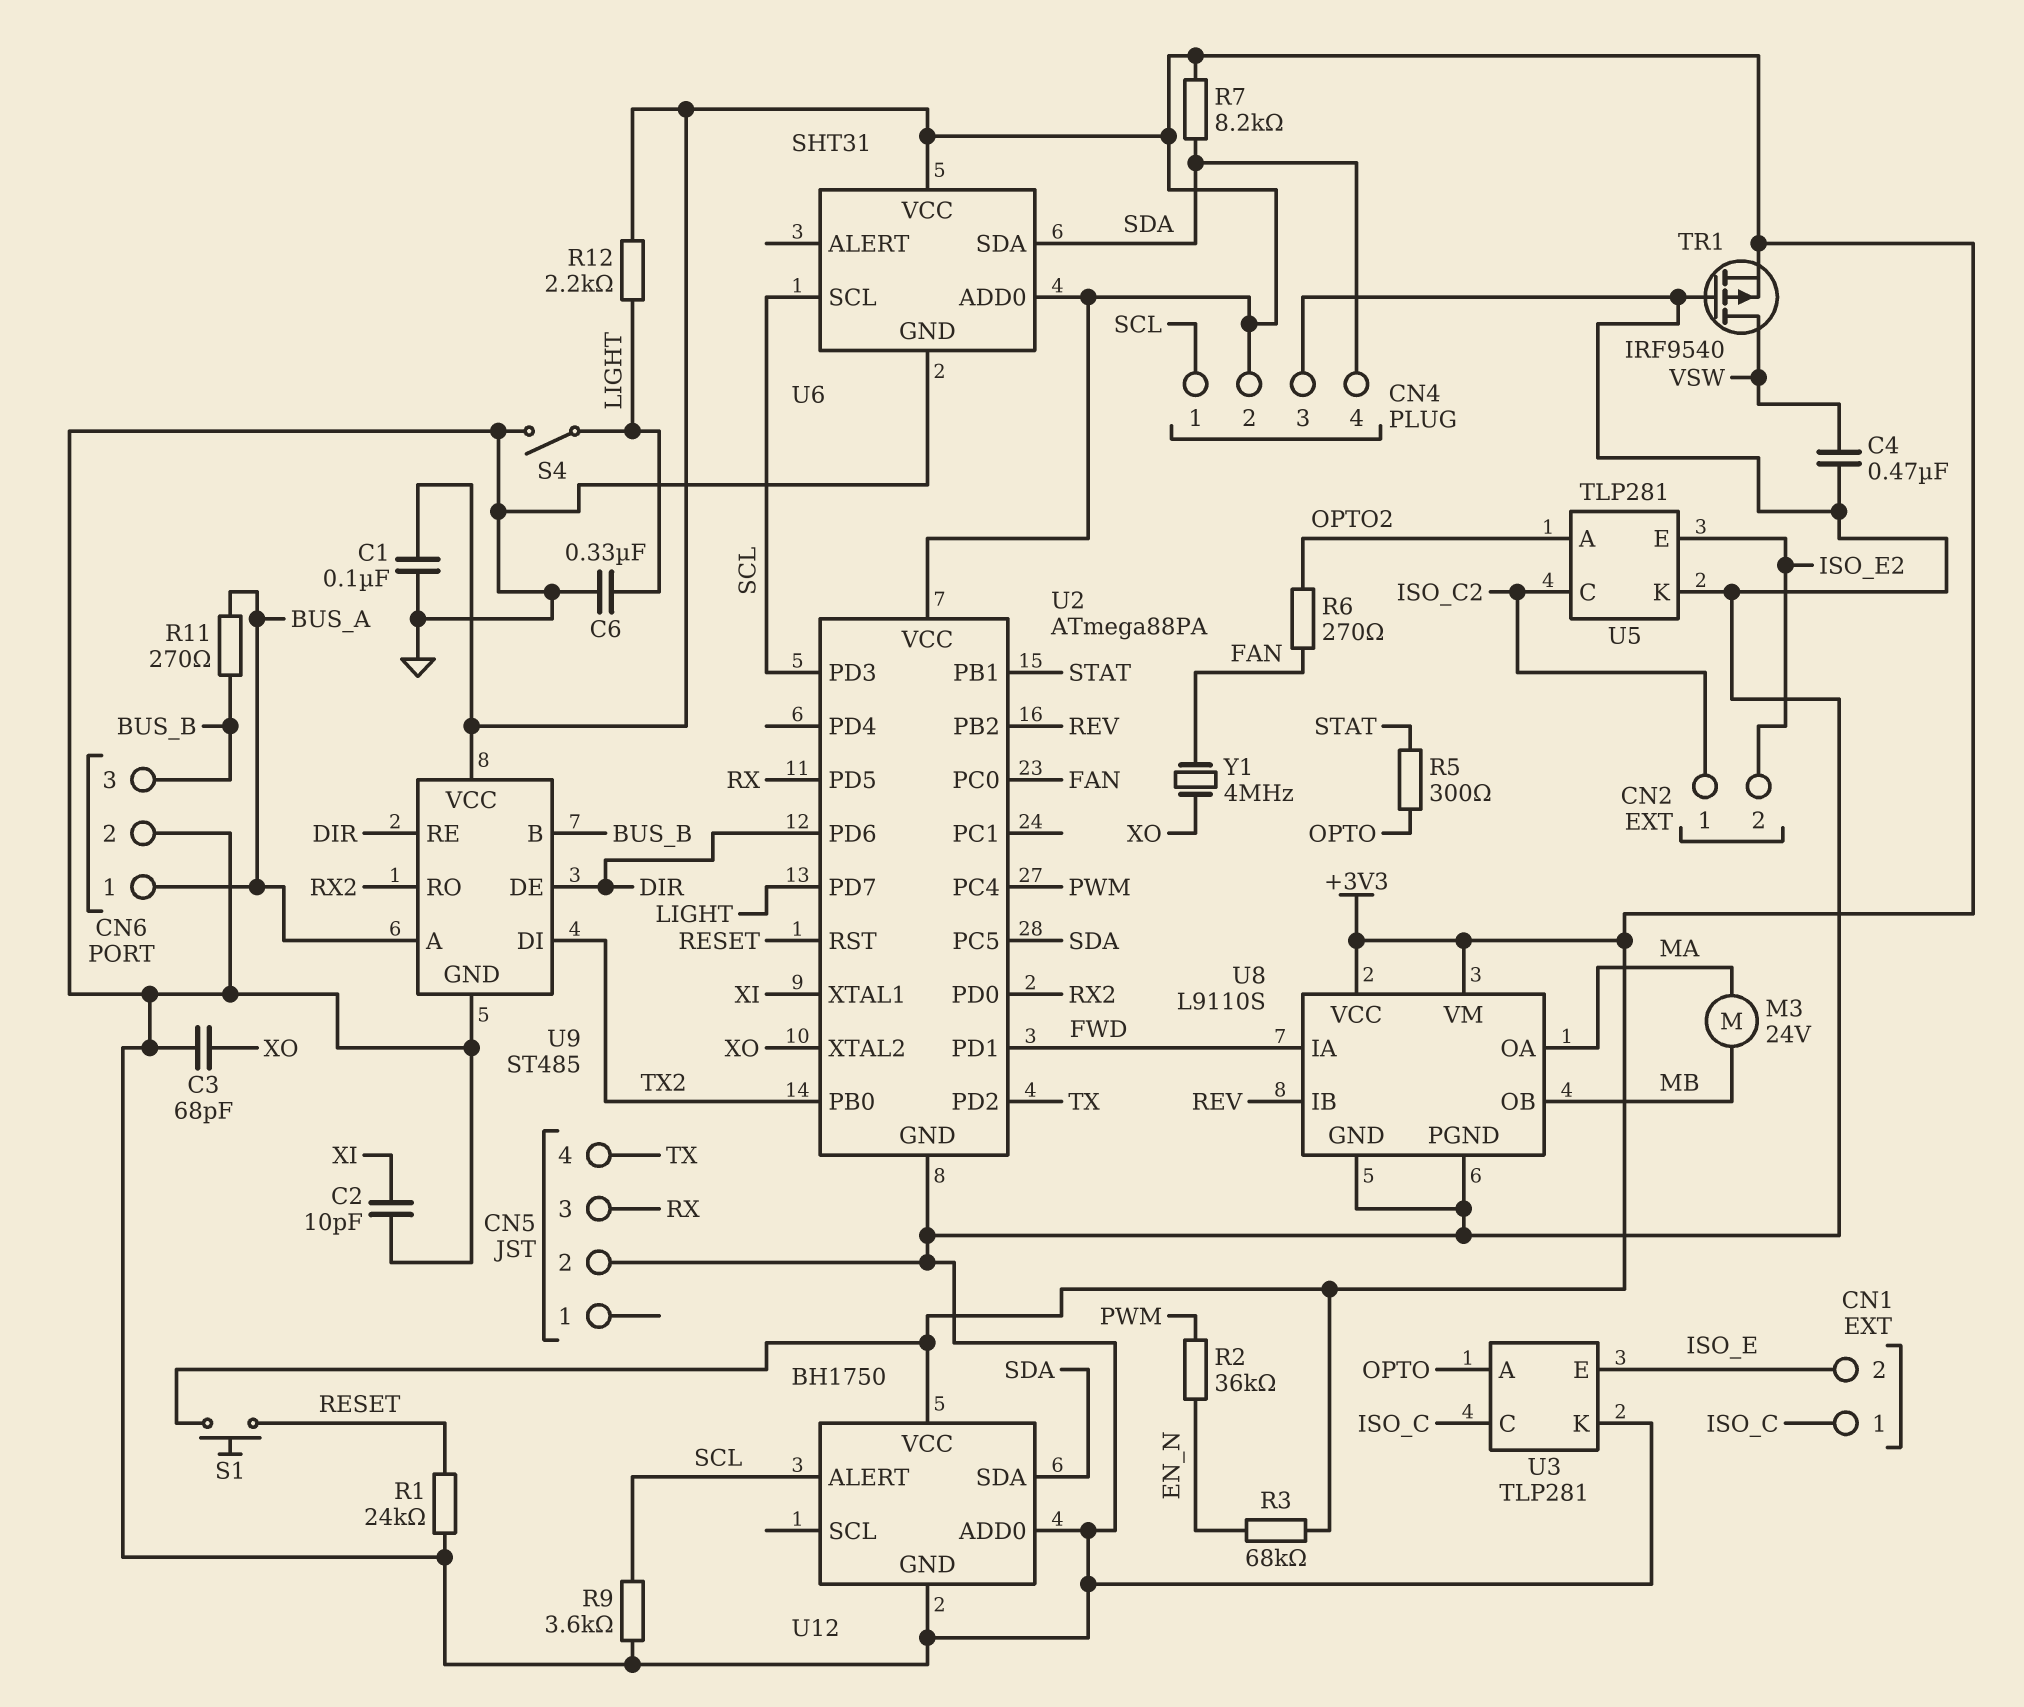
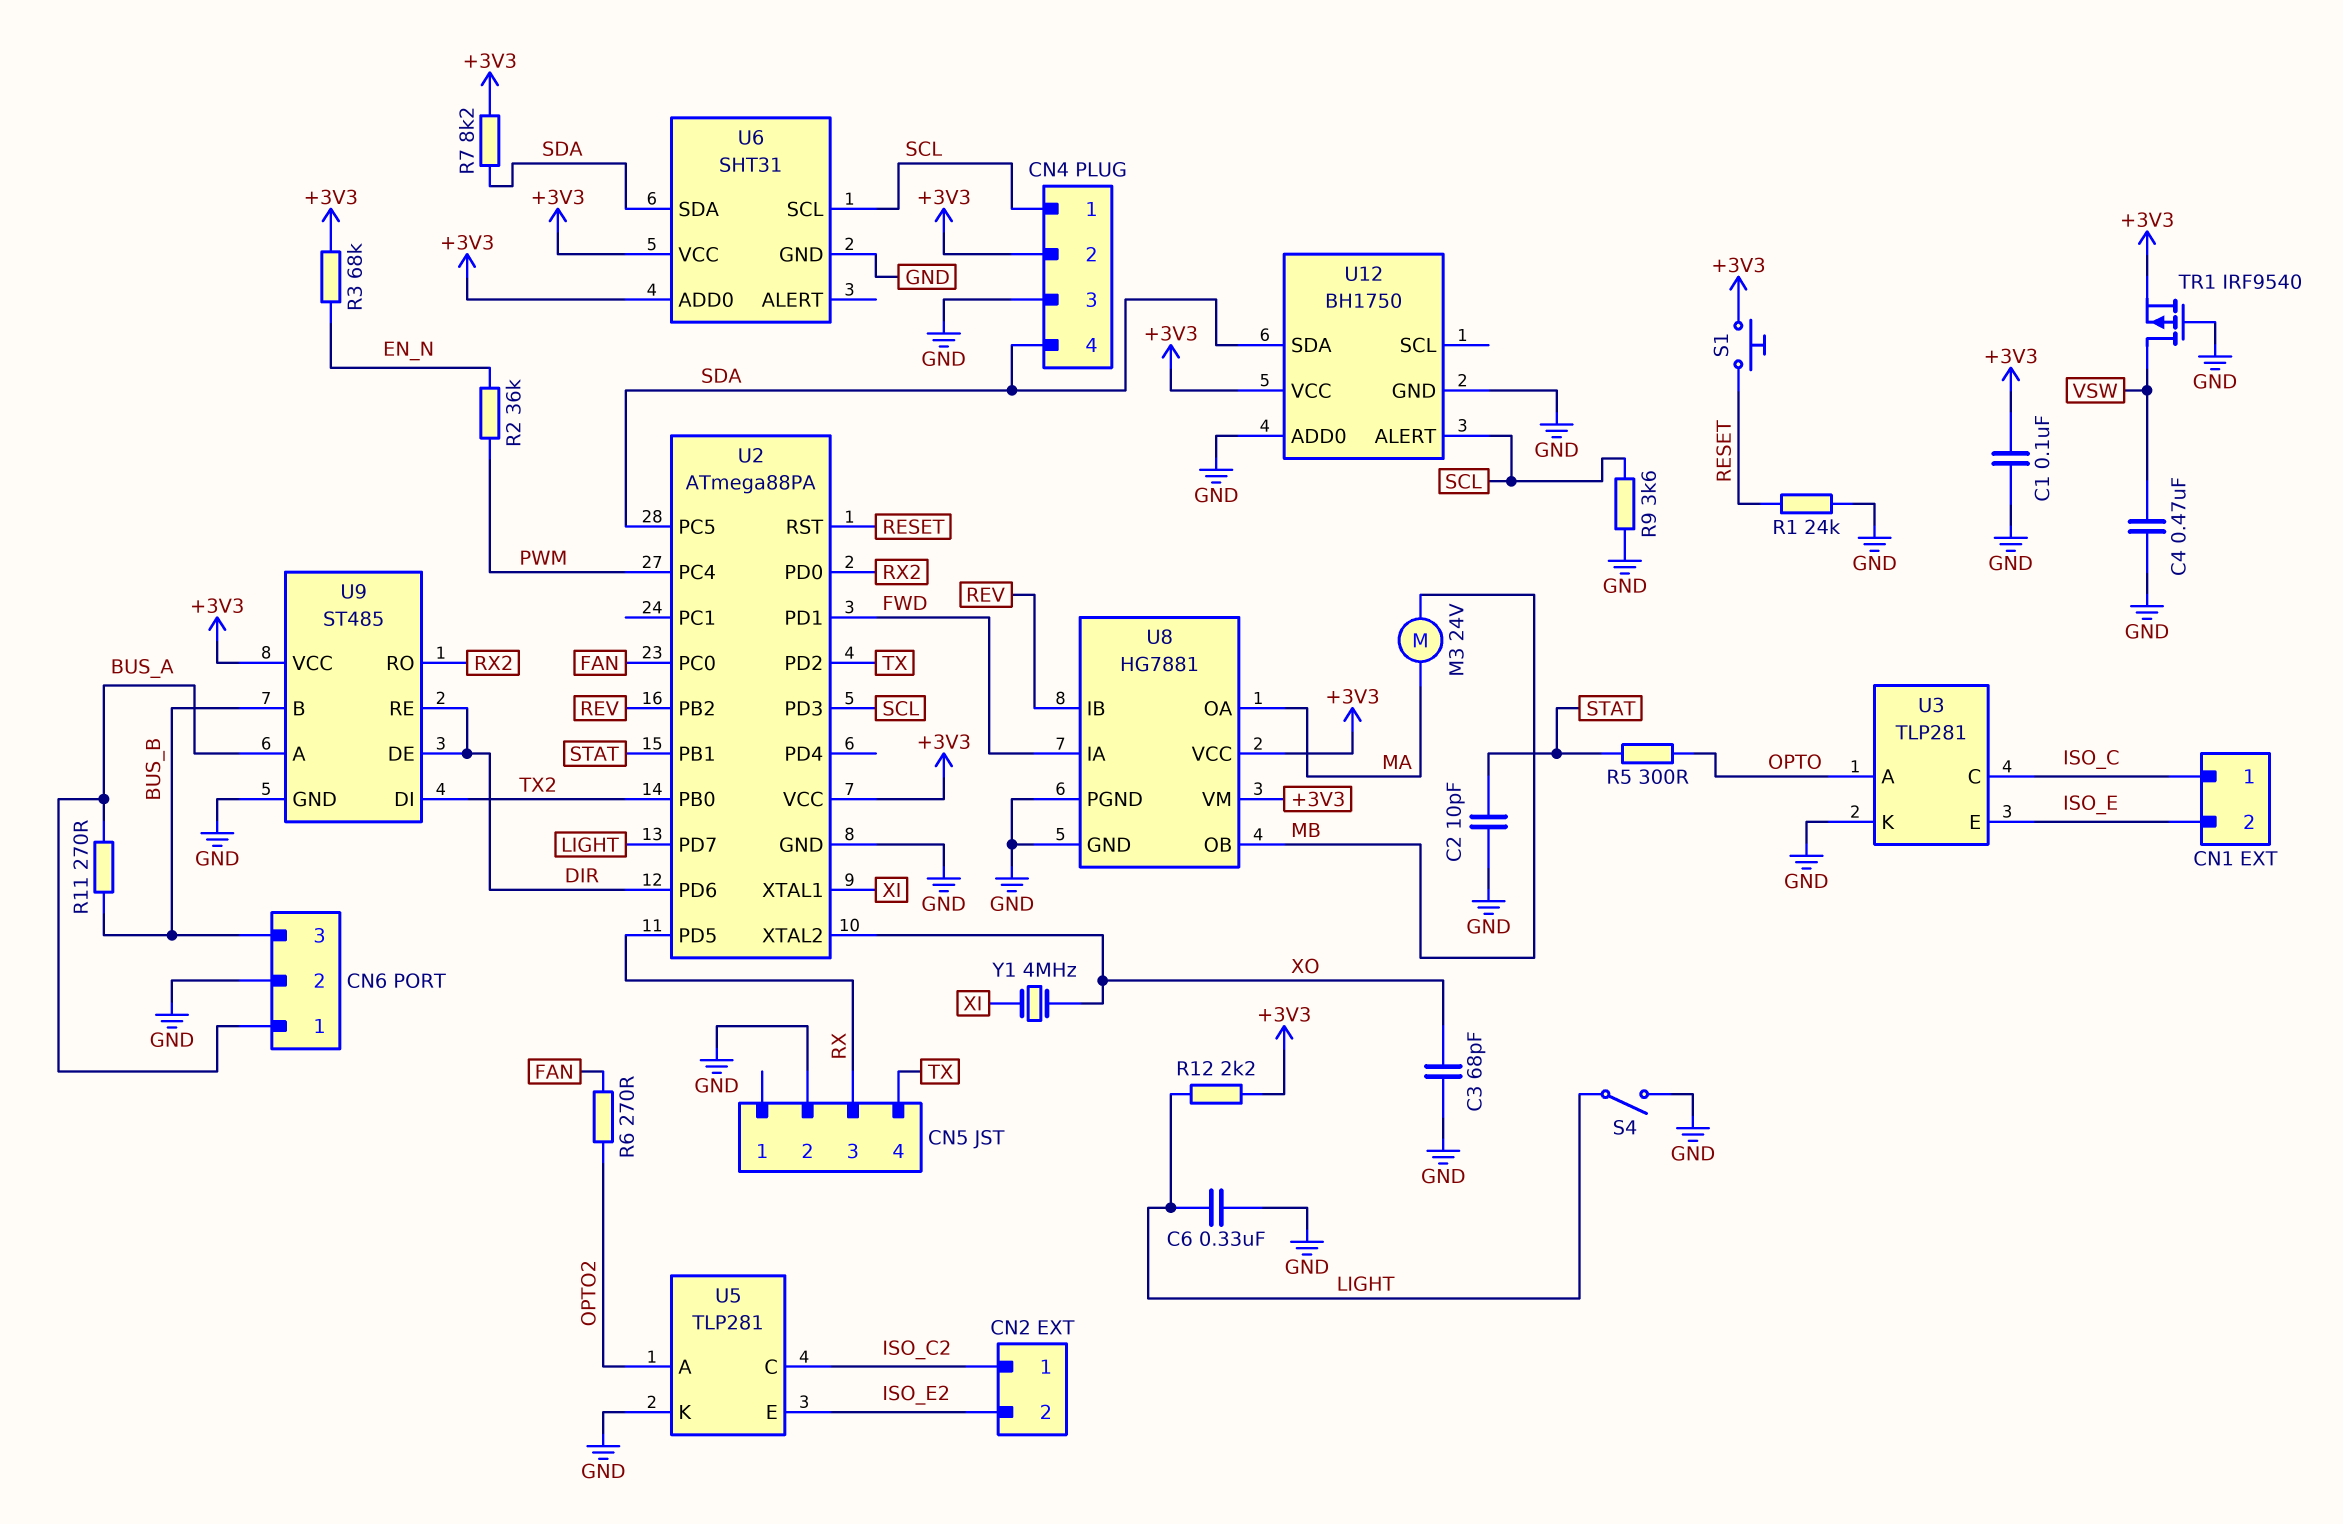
C2: 10pF (GND, XI) -> 10pF (GND, STAT)
U8: L9110S -> HG7881
Y1: 4MHz (FAN, XO) -> 4MHz (XI, XO)

